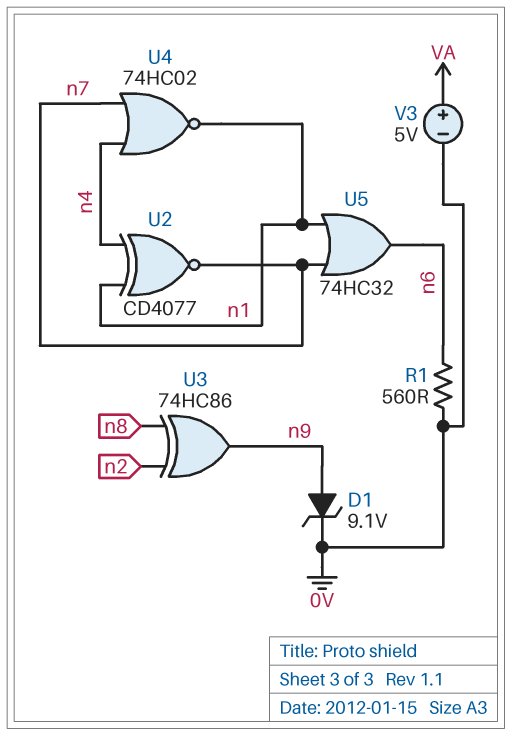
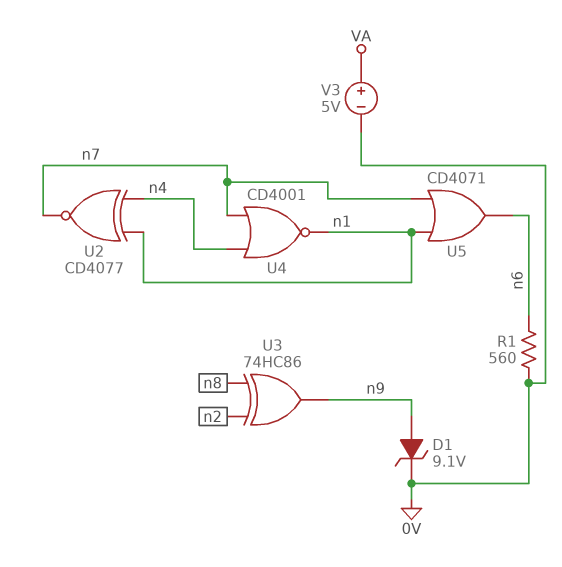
U4: NOR 74HC02 (in n4, in n7, out n1) -> NOR CD4001 (in n4, in n7, out n1)
U5: OR 74HC32 (in n1, in n7, out n6) -> OR CD4071 (in n1, in n7, out n6)

